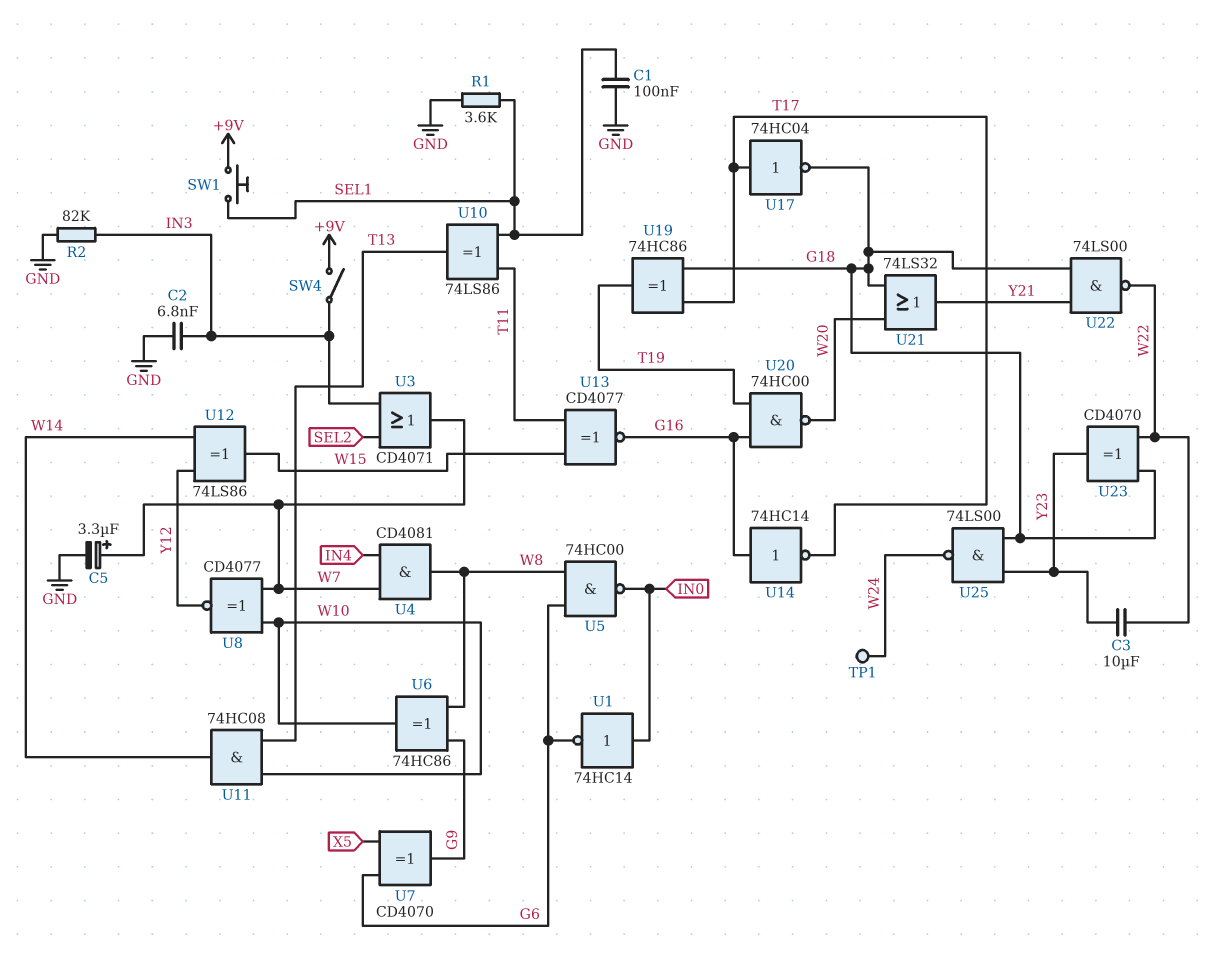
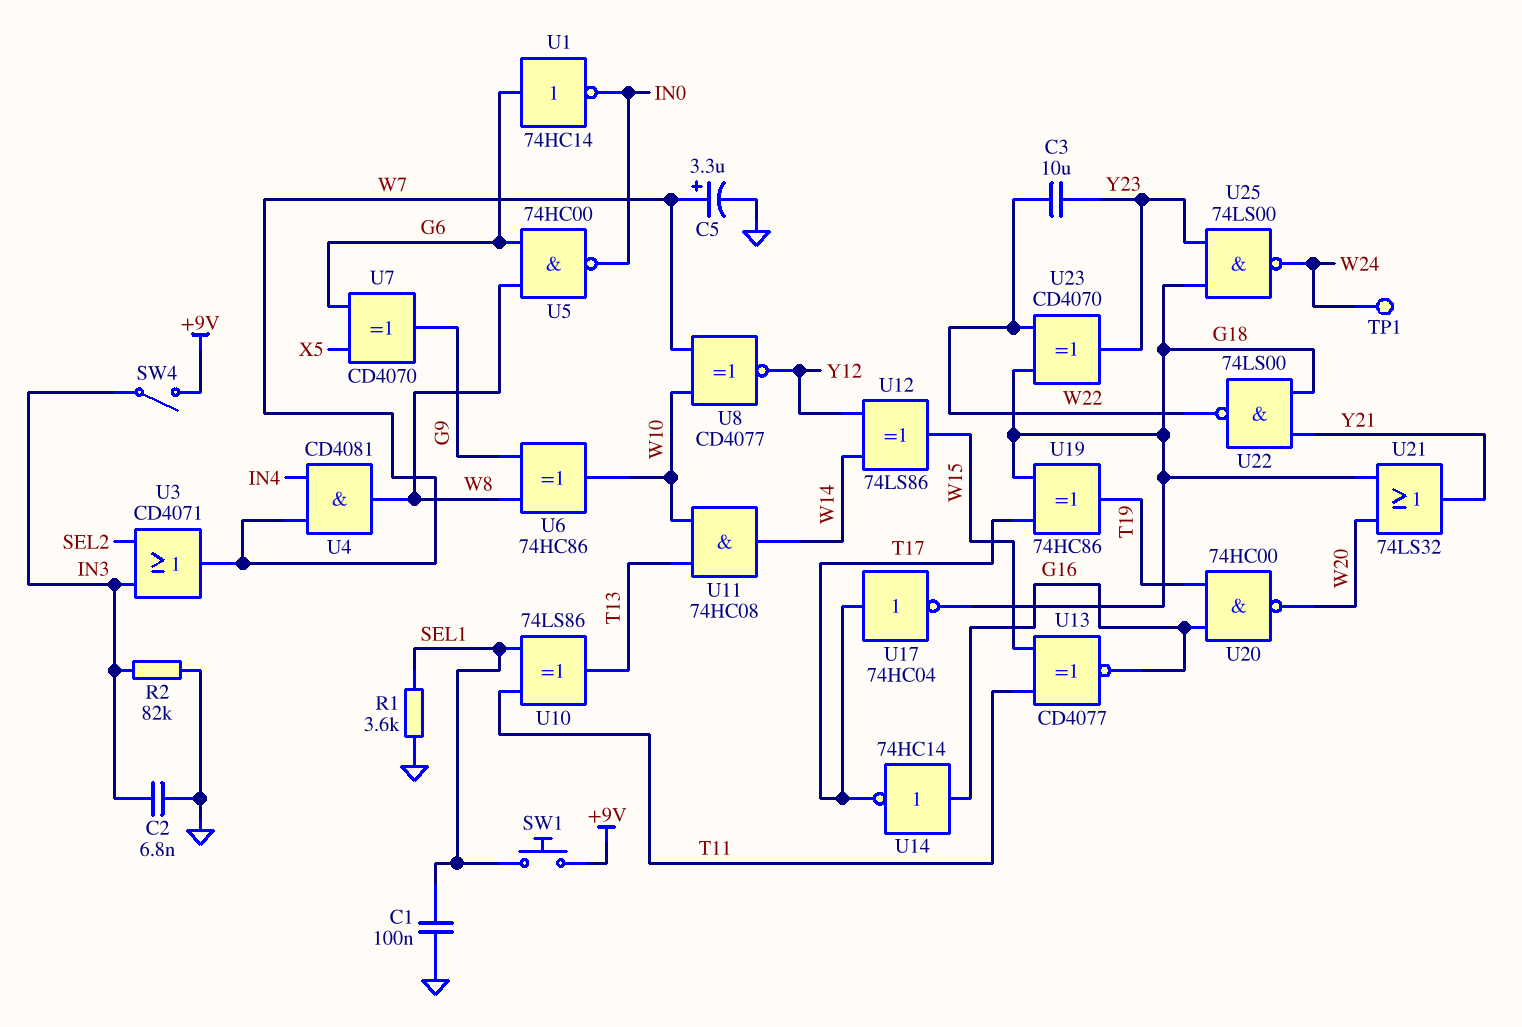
U1: NOT 74HC14 (in IN0, out G6) -> NOT 74HC14 (in G6, out IN0)

